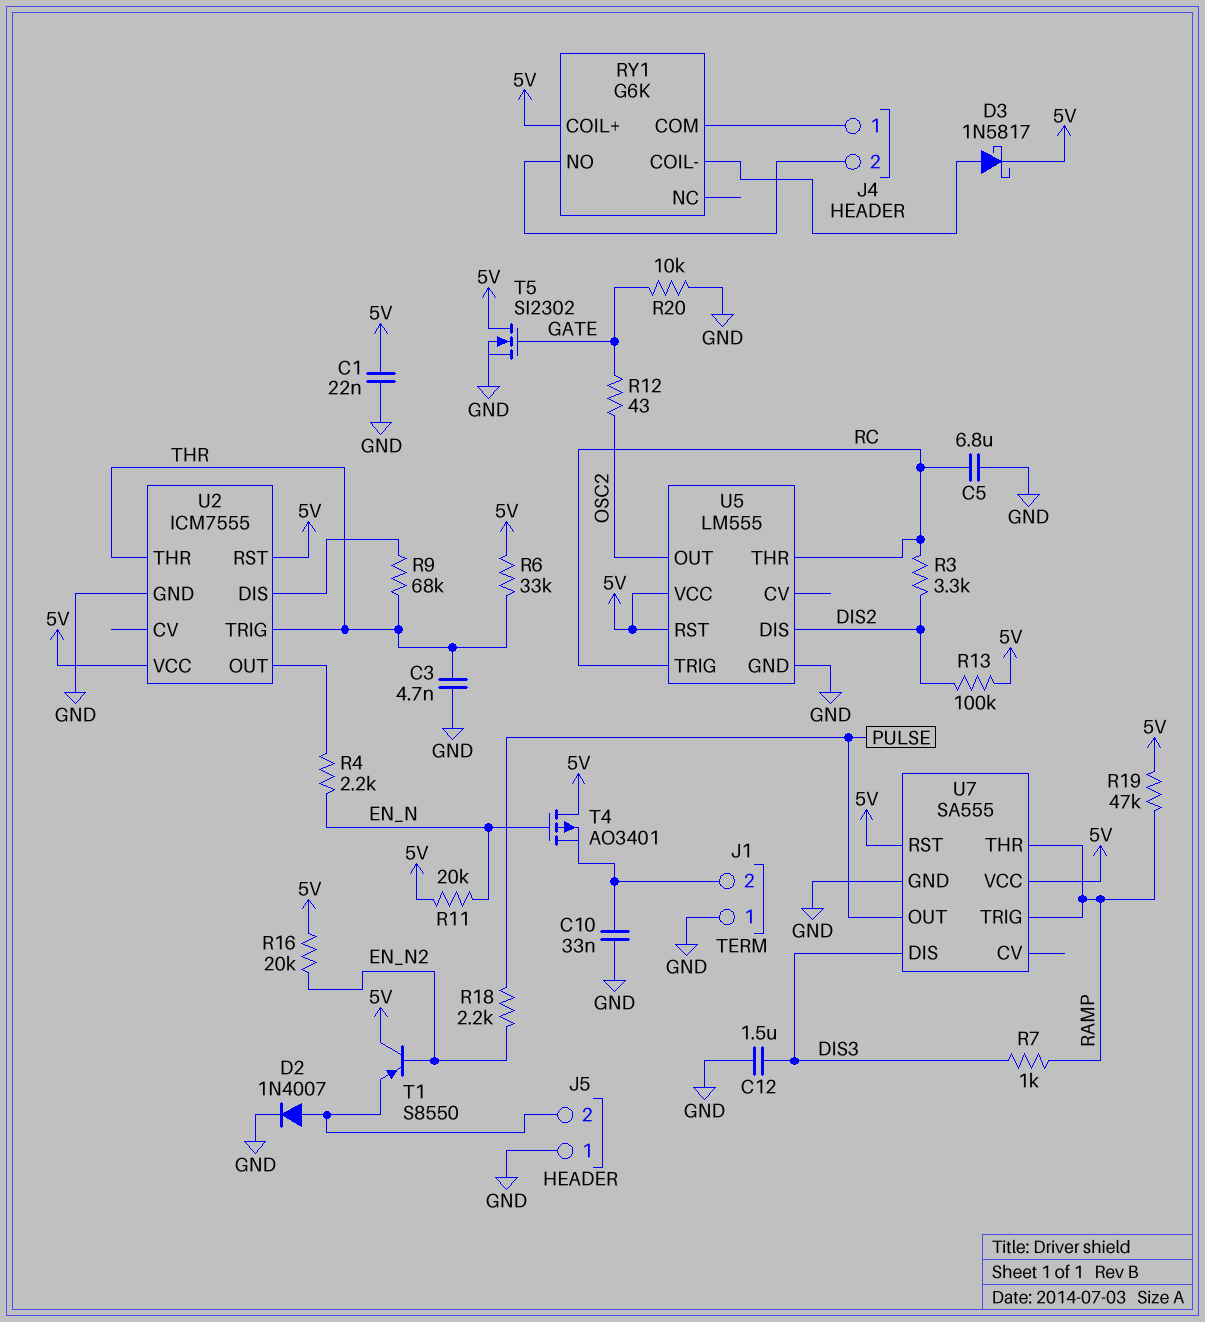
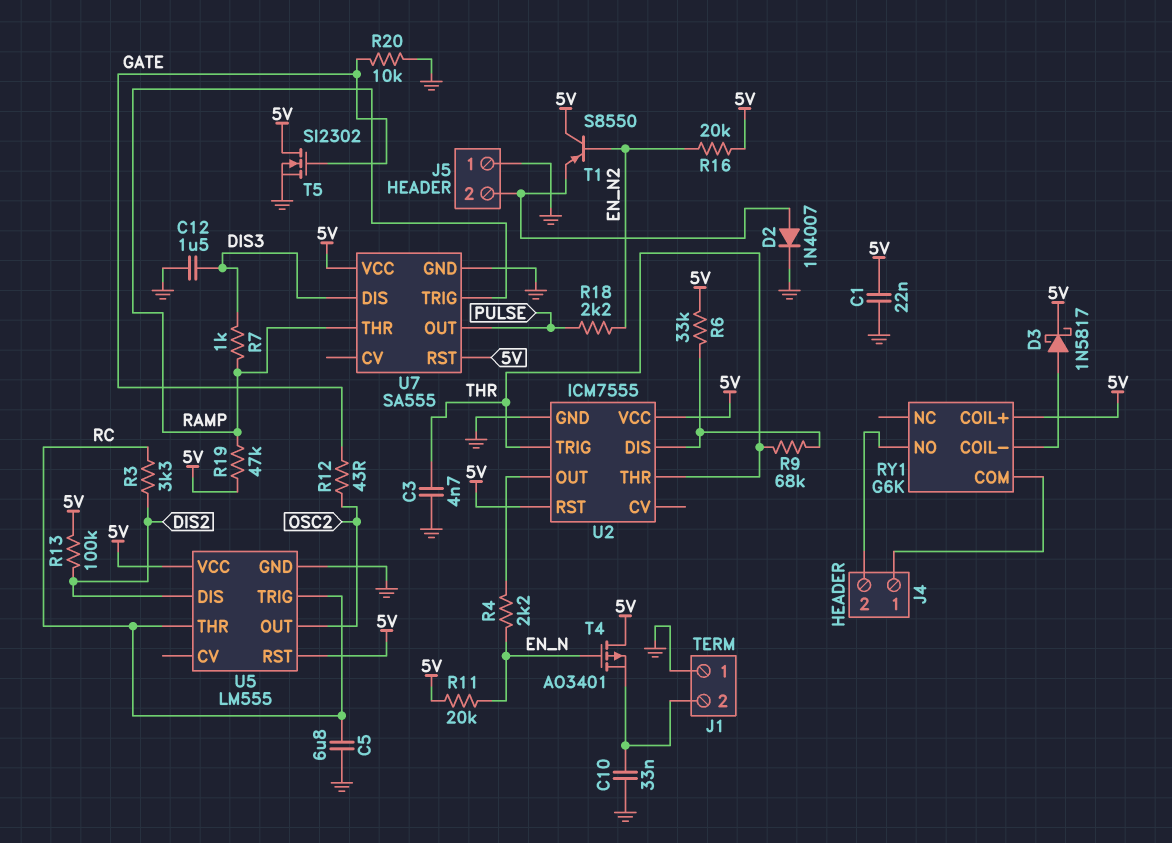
R6: 33k (5V, THR) -> 33k (5V, U2/DIS)

